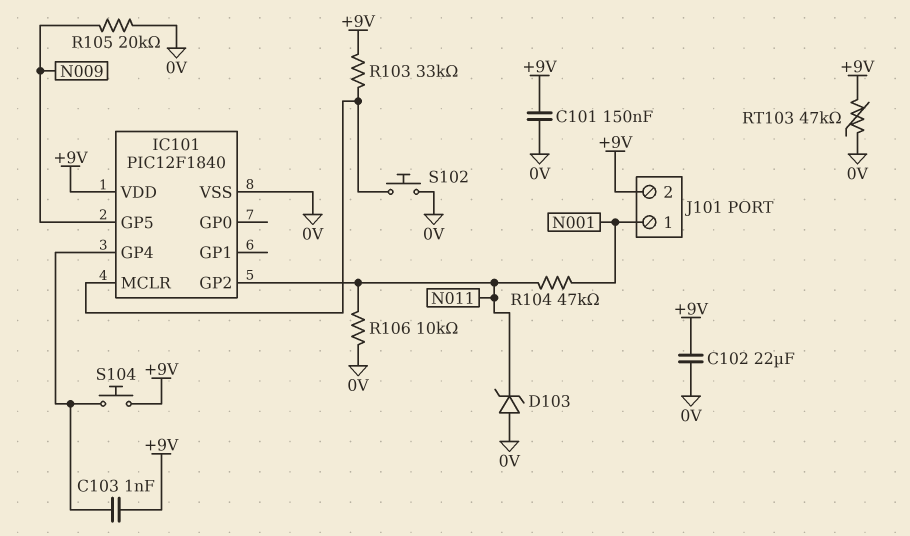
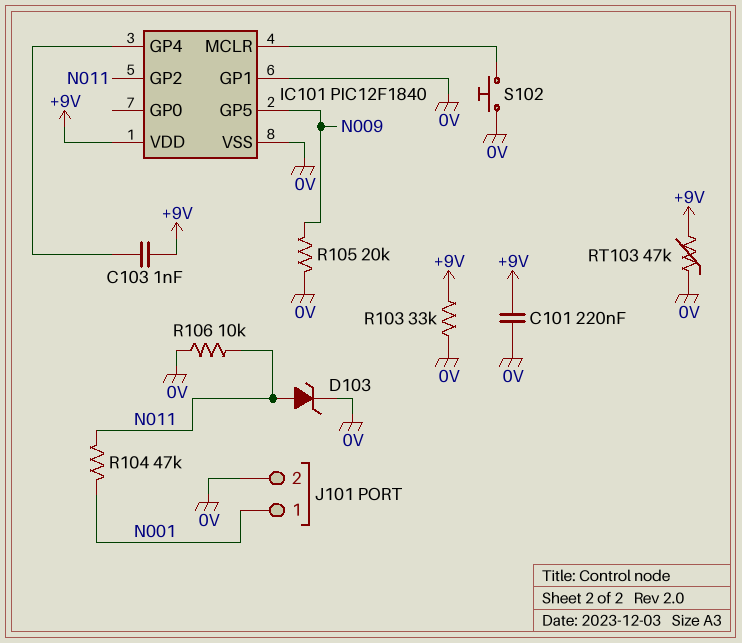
C101: 150nF (+9V, 0V) -> 220nF (+9V, 0V)
C102: 22uF (+9V, 0V) -> none
D103: zener (A 0V, K N011) -> zener (A N011, K 0V)
IC101 pin GP1: none -> 0V
J101 pin 2: +9V -> 0V
R103: 33k (+9V, IC101/MCLR) -> 33k (+9V, 0V)
S104: button (+9V, IC101/GP4) -> none

